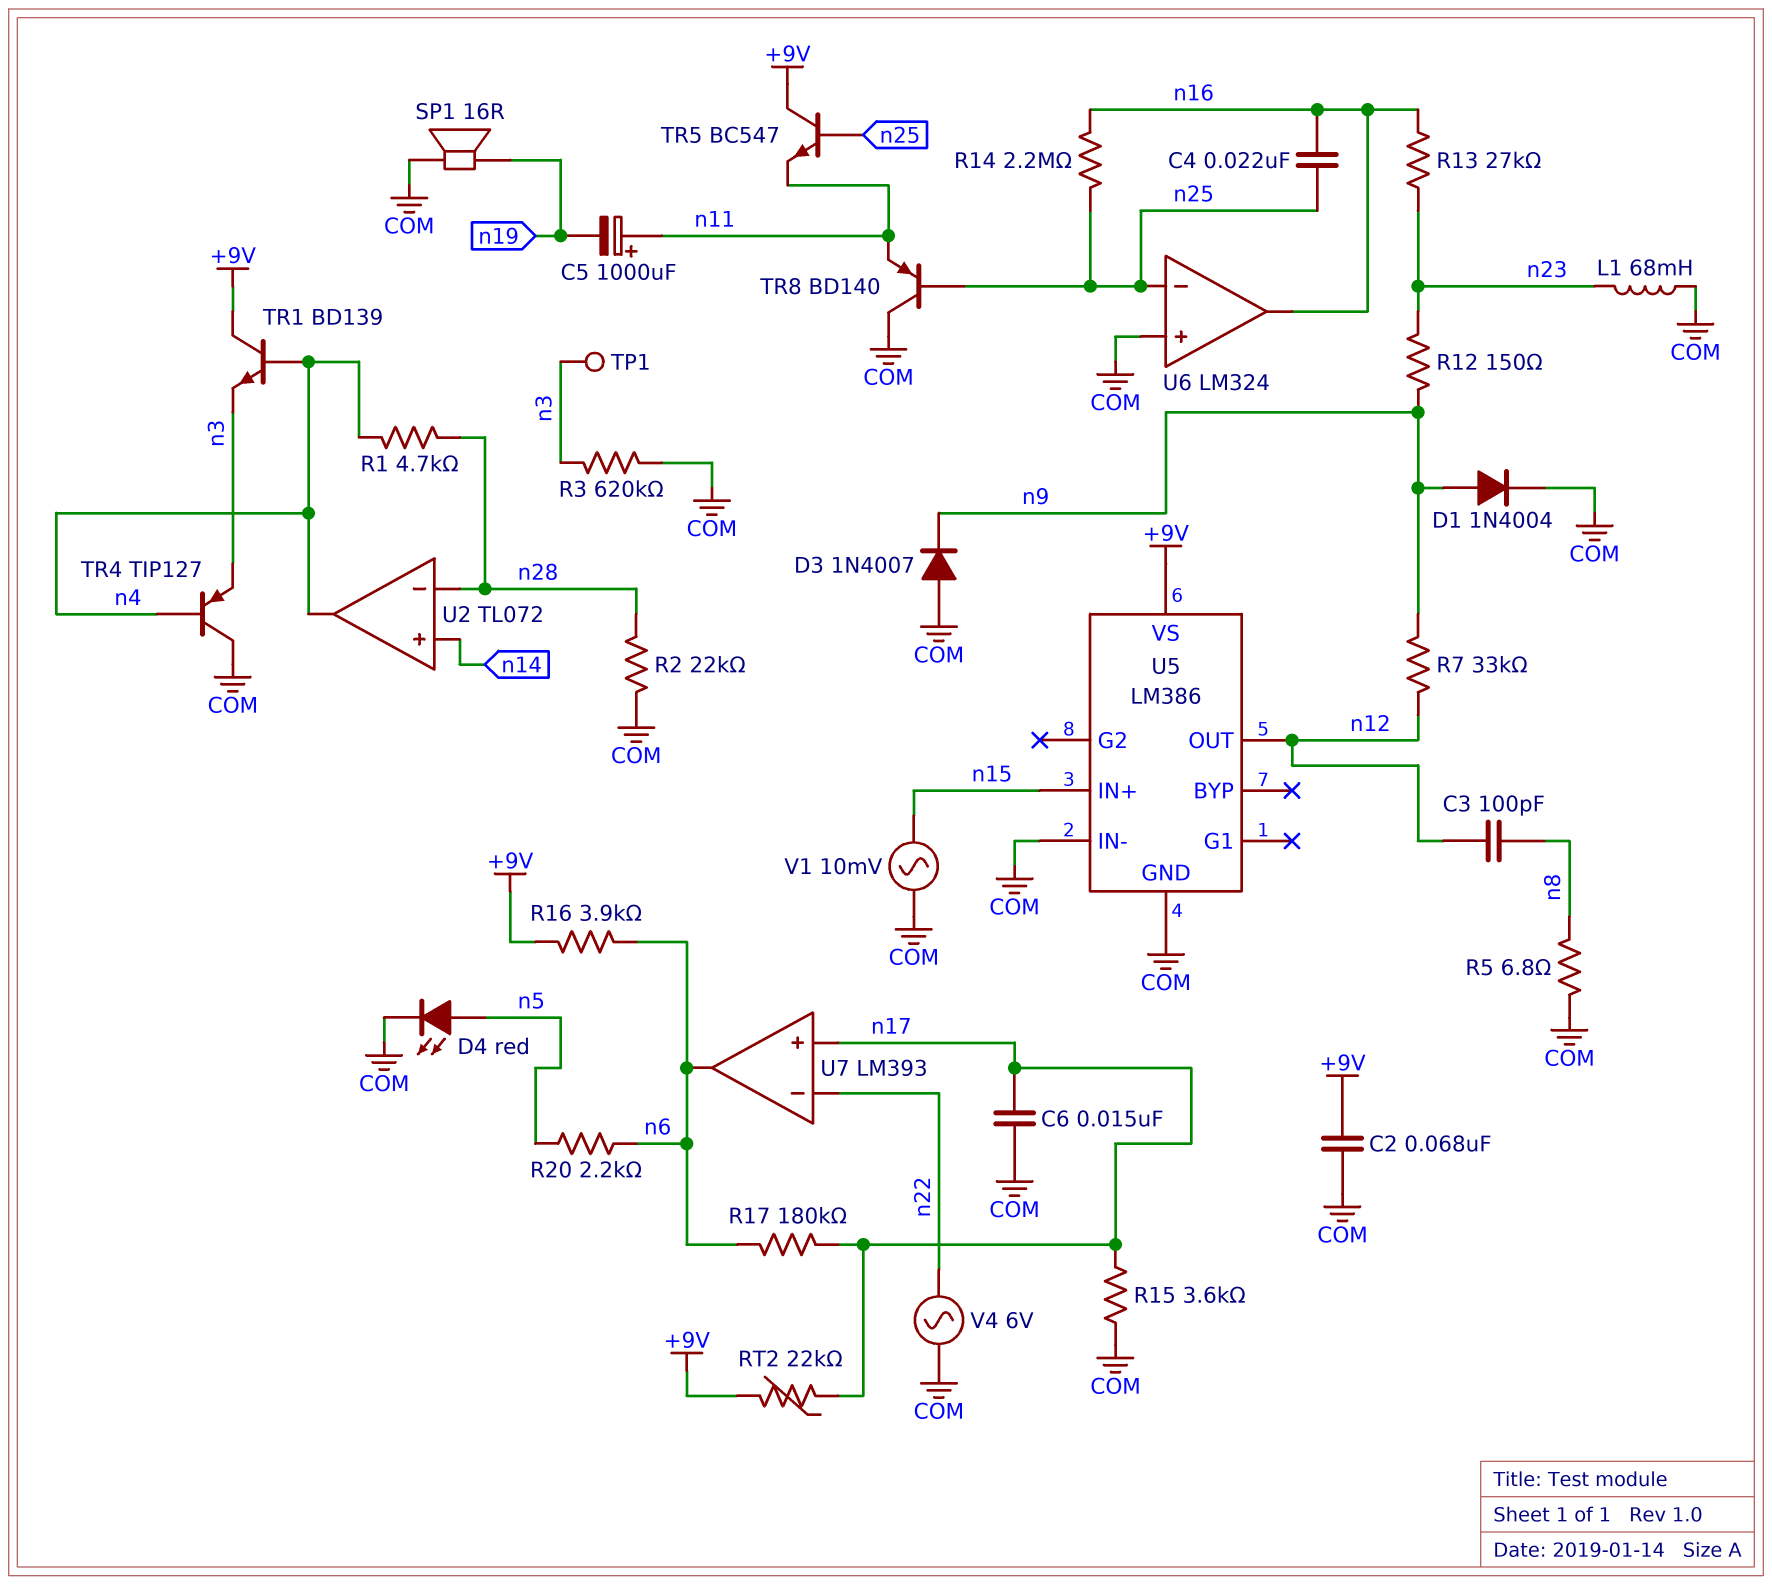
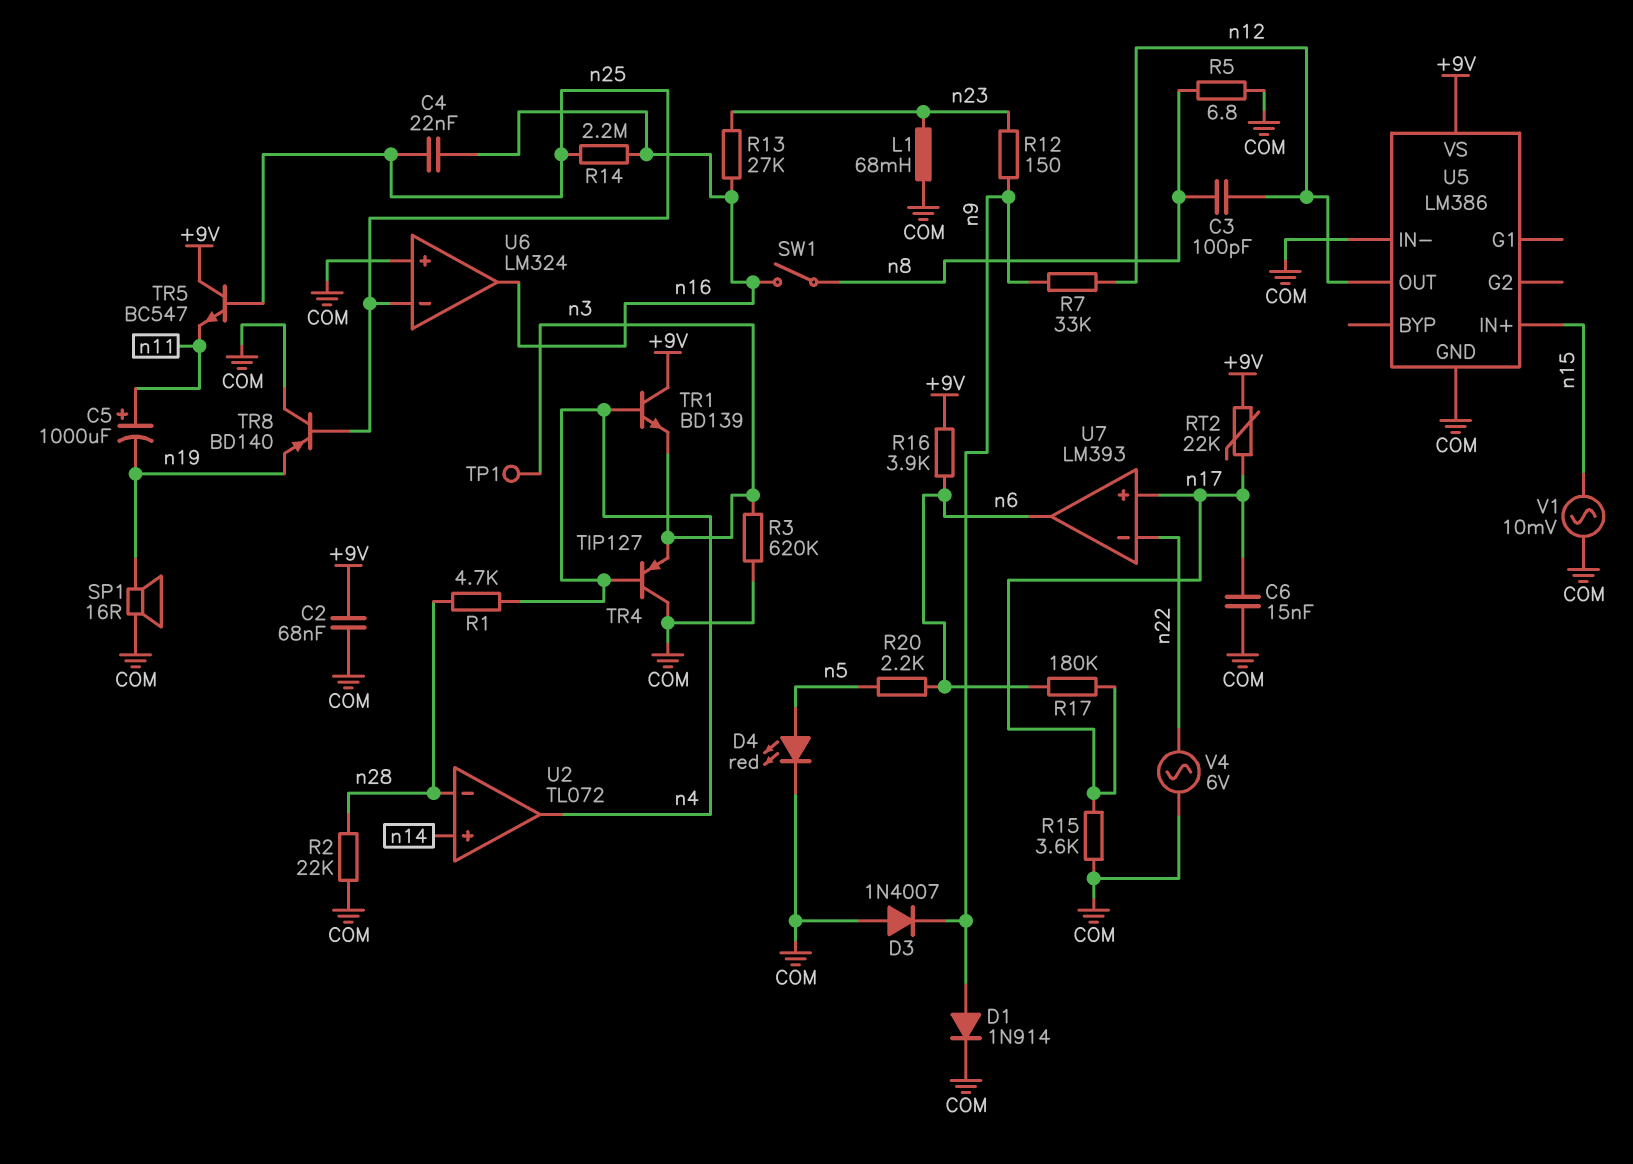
D1: diode 1N4004 (A n9, K COM) -> diode 1N914 (A n9, K COM)
SW1: none -> switch (n8, n16)
TR8: PNP BD140 (B n25, C COM, E n11) -> PNP BD140 (B n25, C COM, E n19)

